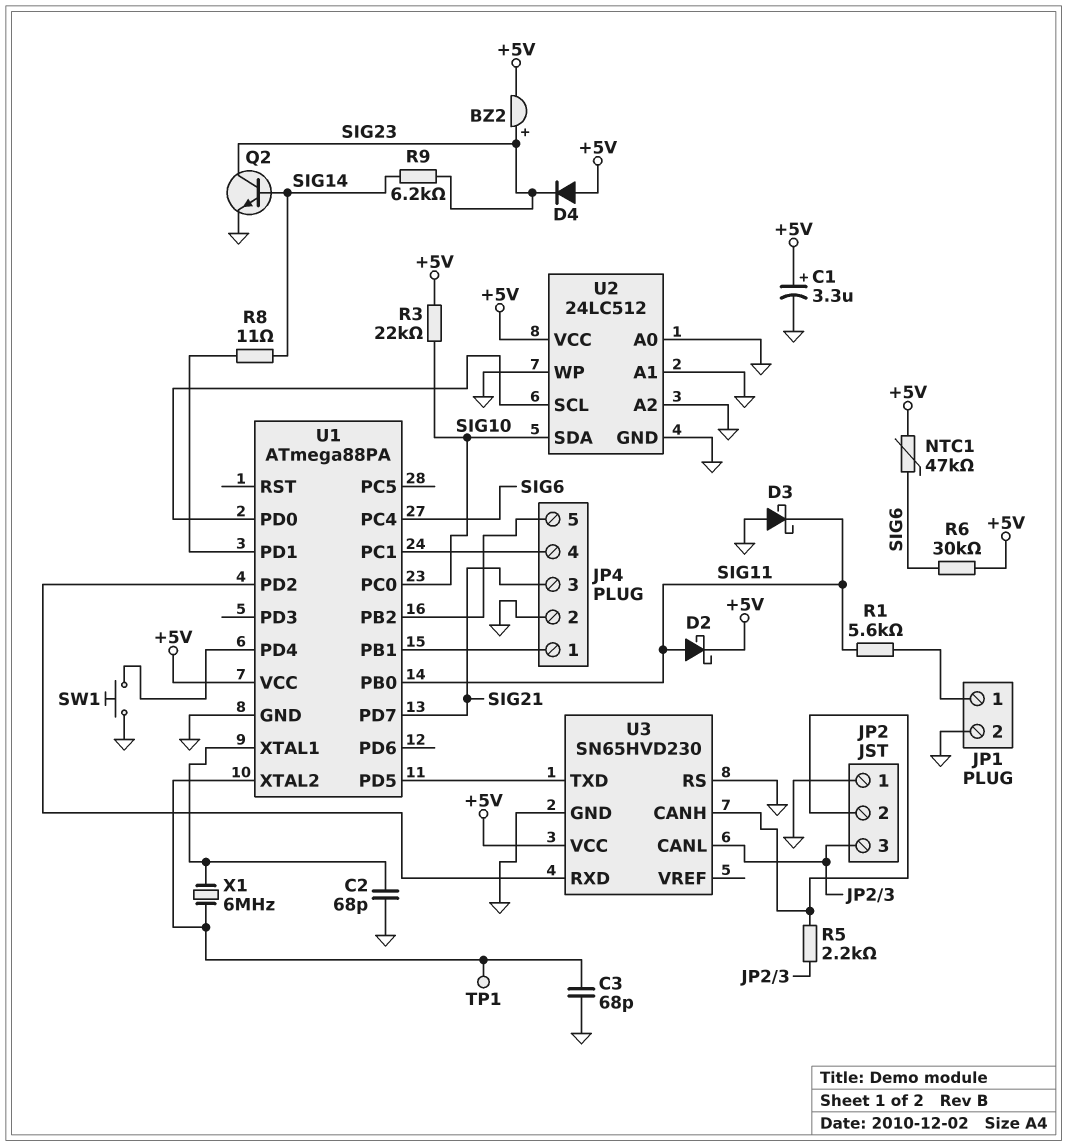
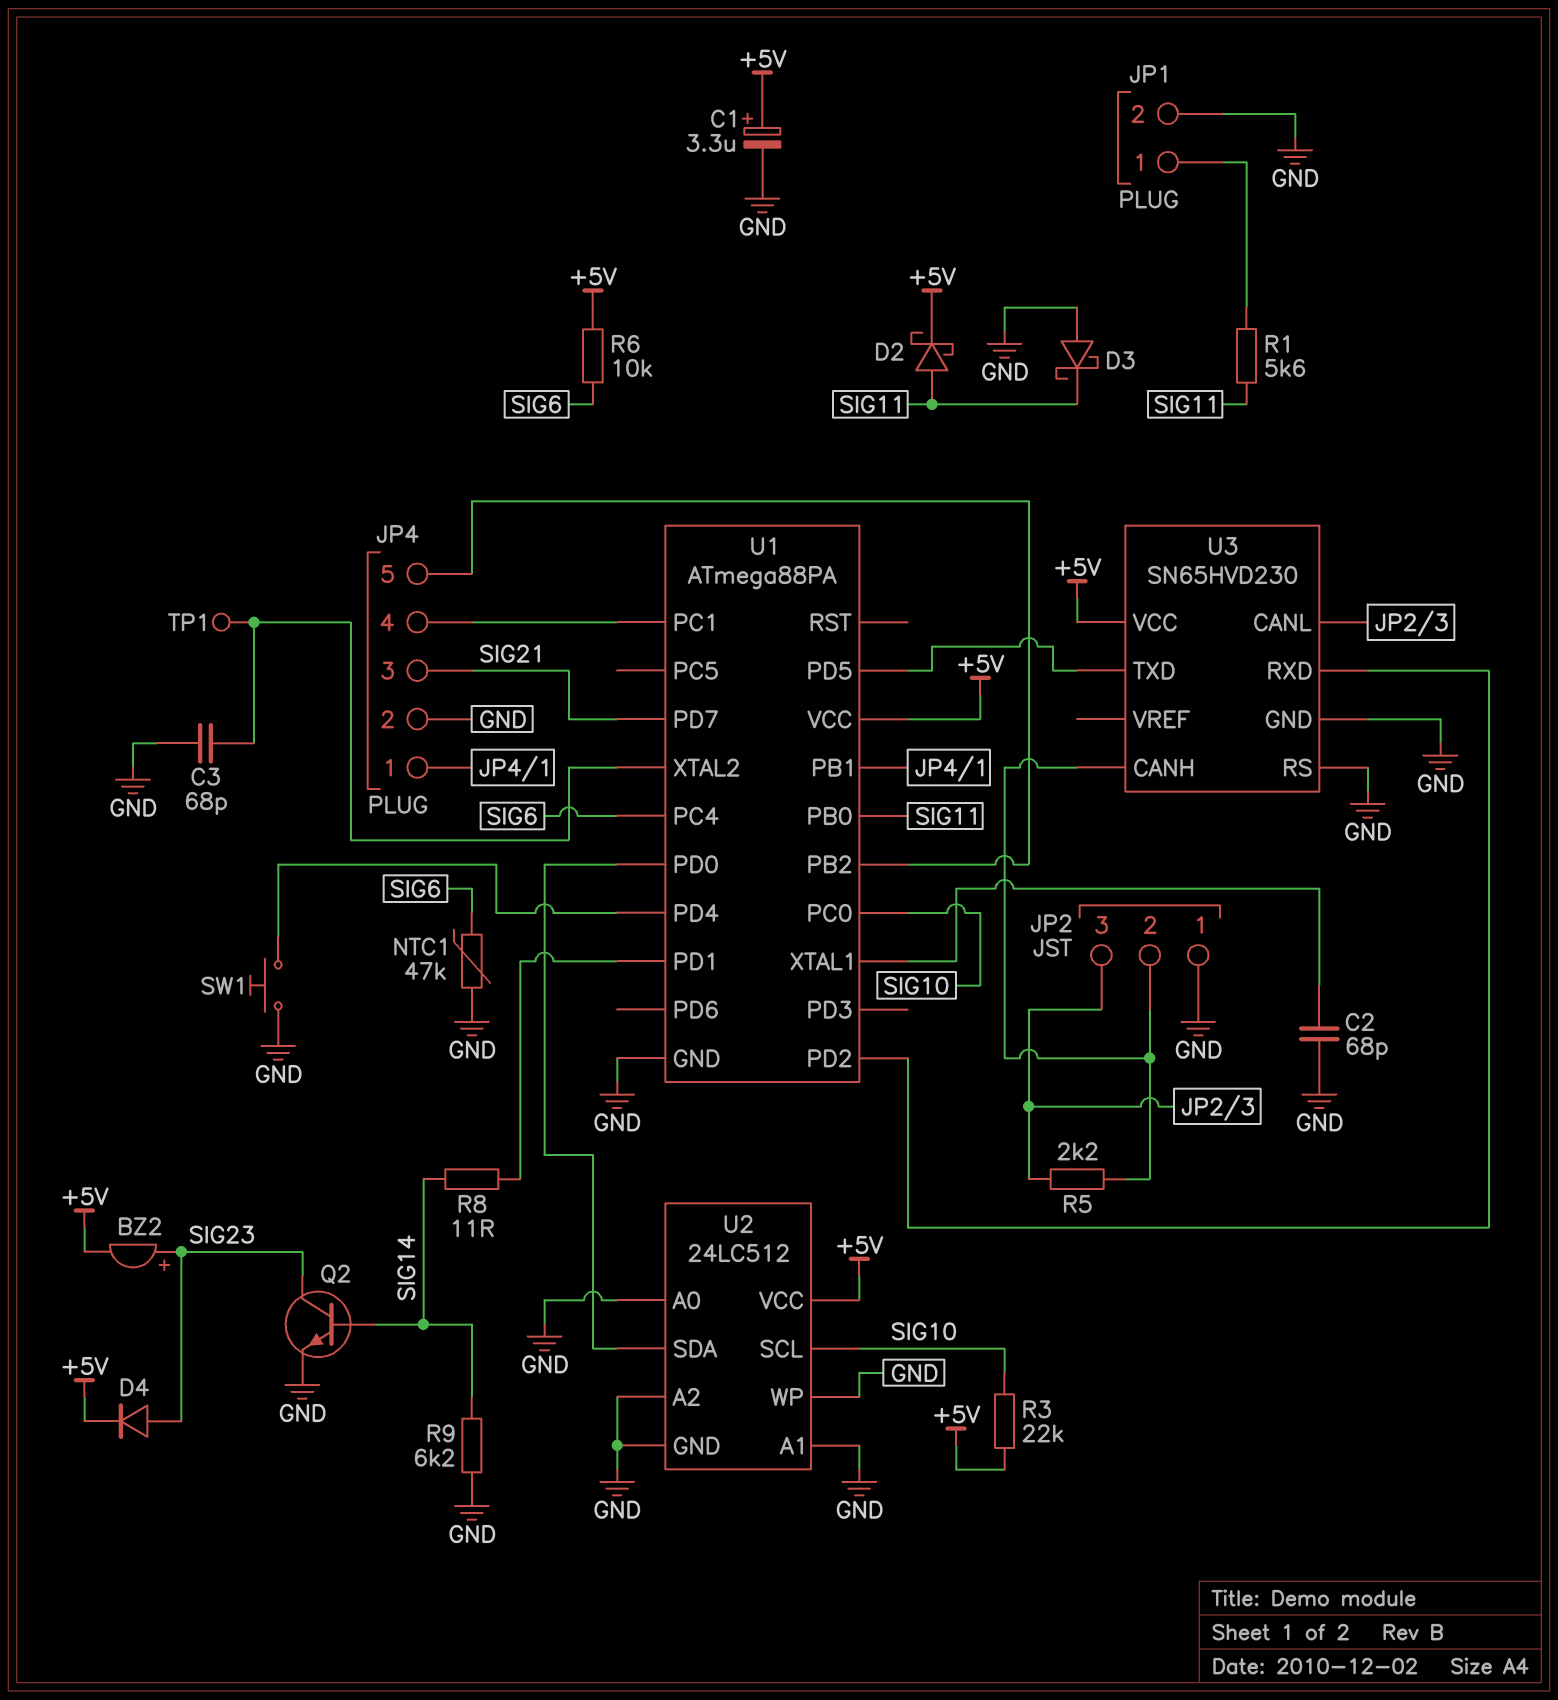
D4: diode (A +5V, K SIG23) -> diode (A SIG23, K +5V)
NTC1: 47k (+5V, SIG6) -> 47k (GND, SIG6)
R6: 30k (+5V, SIG6) -> 10k (+5V, SIG6)
R9: 6.2k (SIG14, SIG23) -> 6.2k (GND, SIG14)
U2 pin SCL: U1/PD0 -> SIG10
U2 pin SDA: SIG10 -> U1/PD0
X1: 6MHz (U1/XTAL1, U1/XTAL2) -> none

